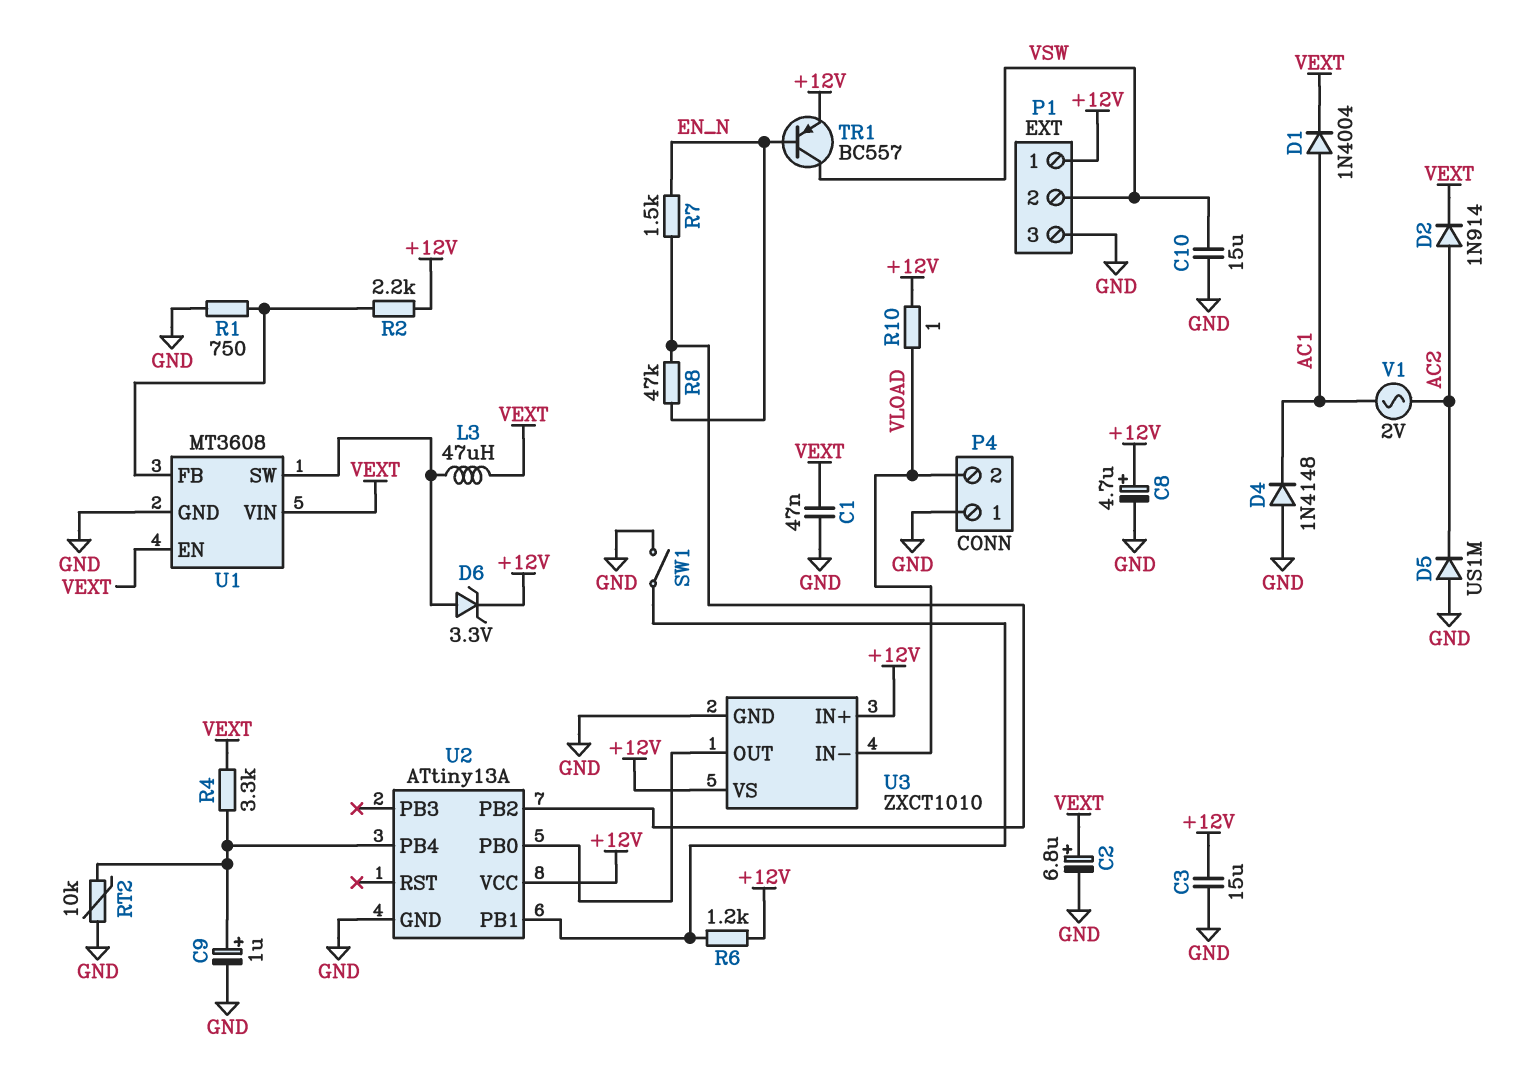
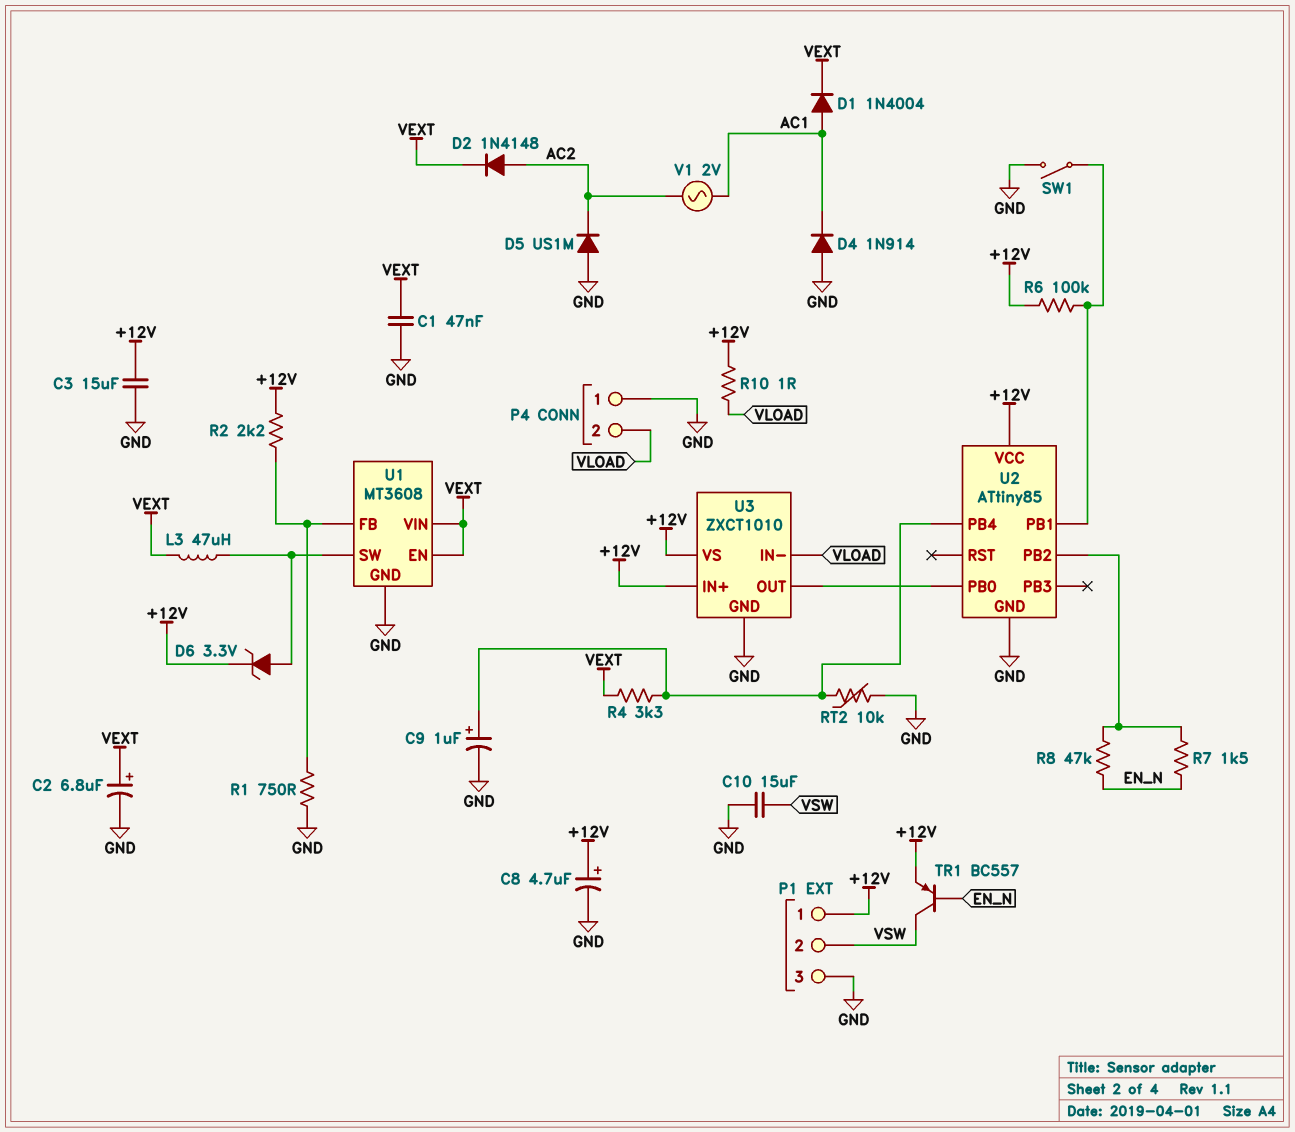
D2: diode 1N914 (A AC2, K VEXT) -> diode 1N4148 (A AC2, K VEXT)
D4: diode 1N4148 (A GND, K AC1) -> diode 1N914 (A GND, K AC1)
R6: 1.2k (+12V, U2/PB1) -> 100k (+12V, U2/PB1)
U2: ATtiny13A -> ATtiny85

